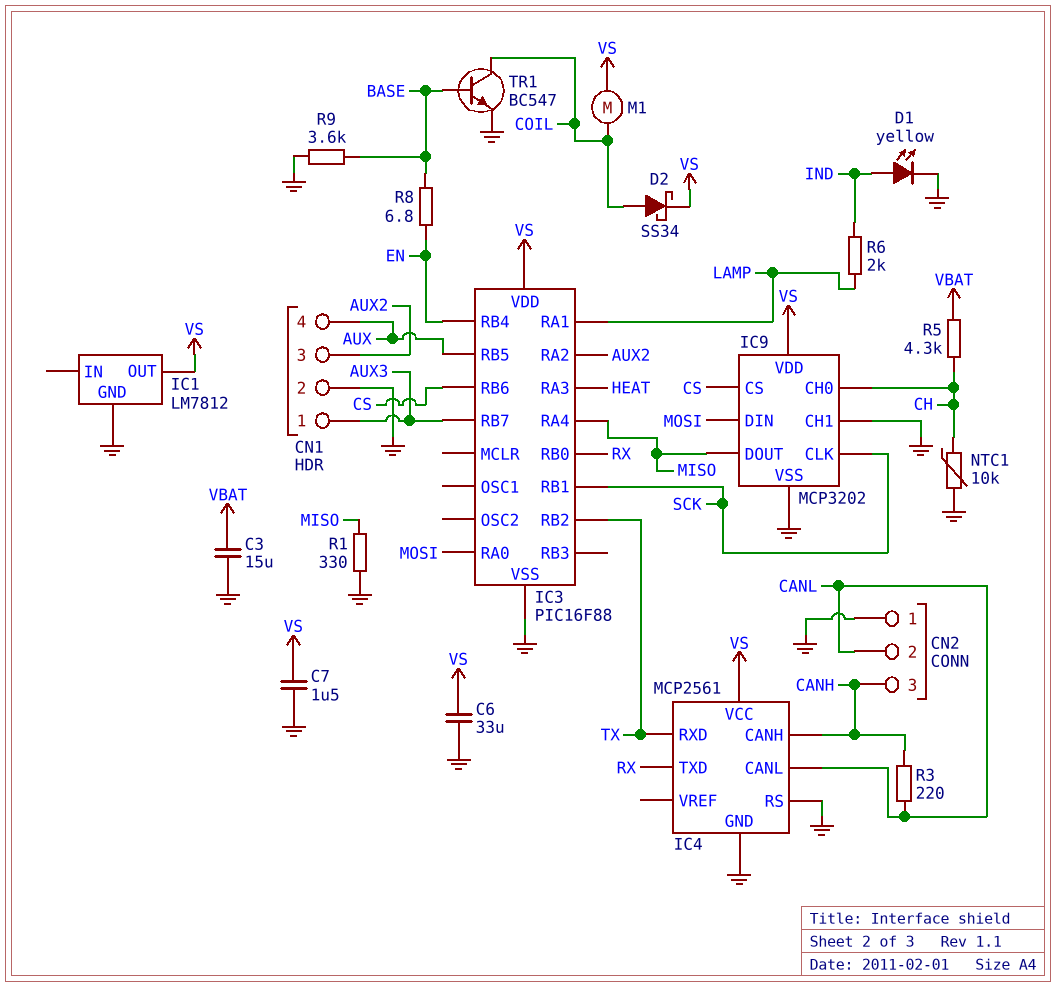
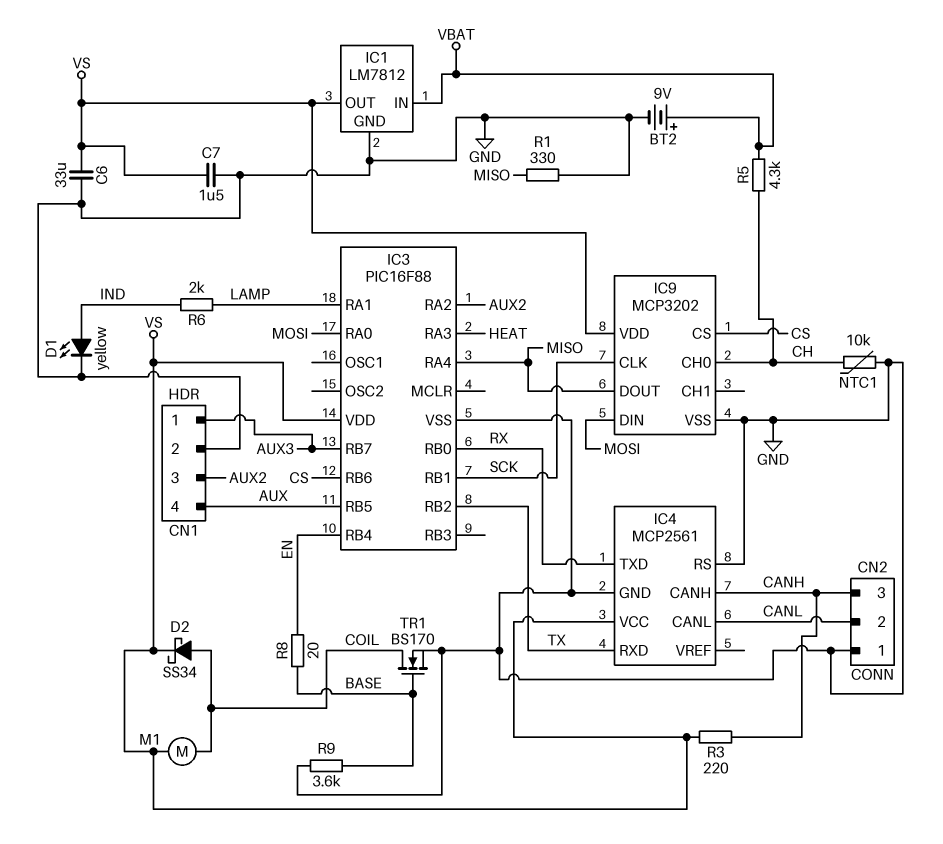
BT2: none -> 9V (plus VBAT, minus GND)
C3: 15uF (GND, VBAT) -> none
IC1 pin IN: none -> VBAT
IC9 pin CH1: GND -> none
R3: 220 (CANH, CANL) -> 220 (CANH, VS)
R8: 6.8 (BASE, EN) -> 20 (BASE, EN)
TR1: NPN BC547 (B BASE, C COIL, E GND) -> NMOS BS170 (G BASE, D COIL, S GND)

